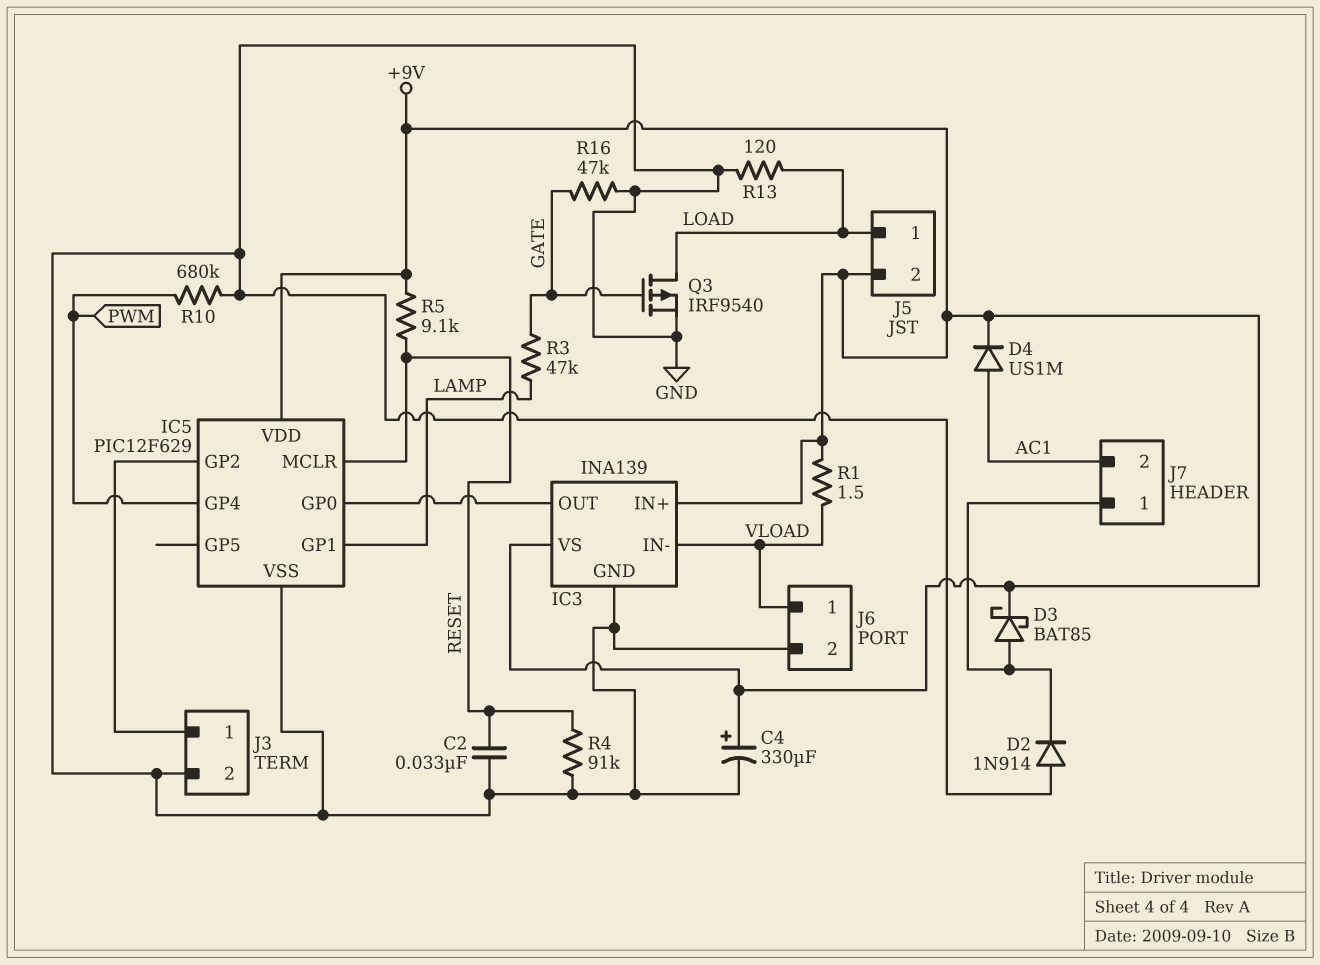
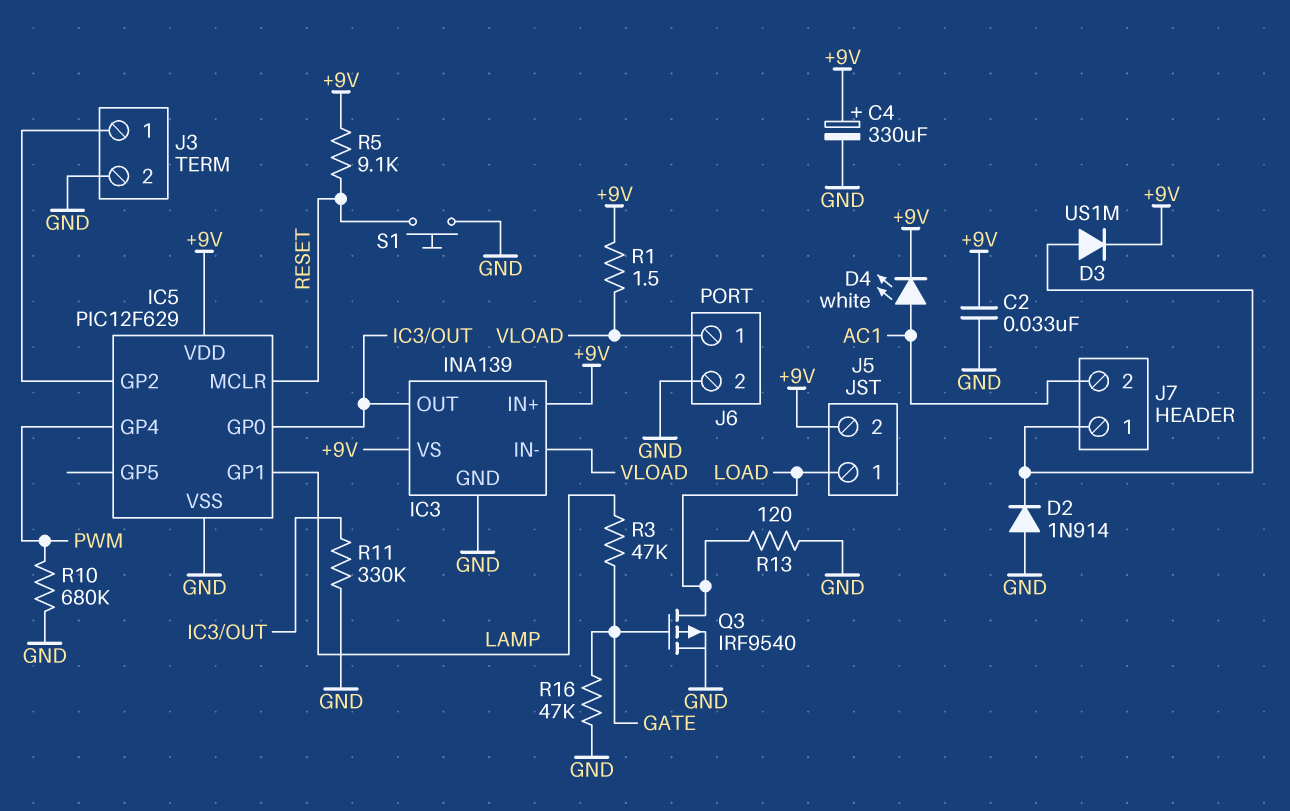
C2: 33nF (GND, RESET) -> 33nF (+9V, GND)
D3: schottky BAT85 (A J7/1, K +9V) -> diode US1M (A J7/1, K +9V)
D4: diode US1M (A AC1, K +9V) -> LED white (A AC1, K +9V)
R4: 91k (GND, RESET) -> none
R11: none -> 330k (GND, IC3/OUT)
S1: none -> button (GND, RESET)

